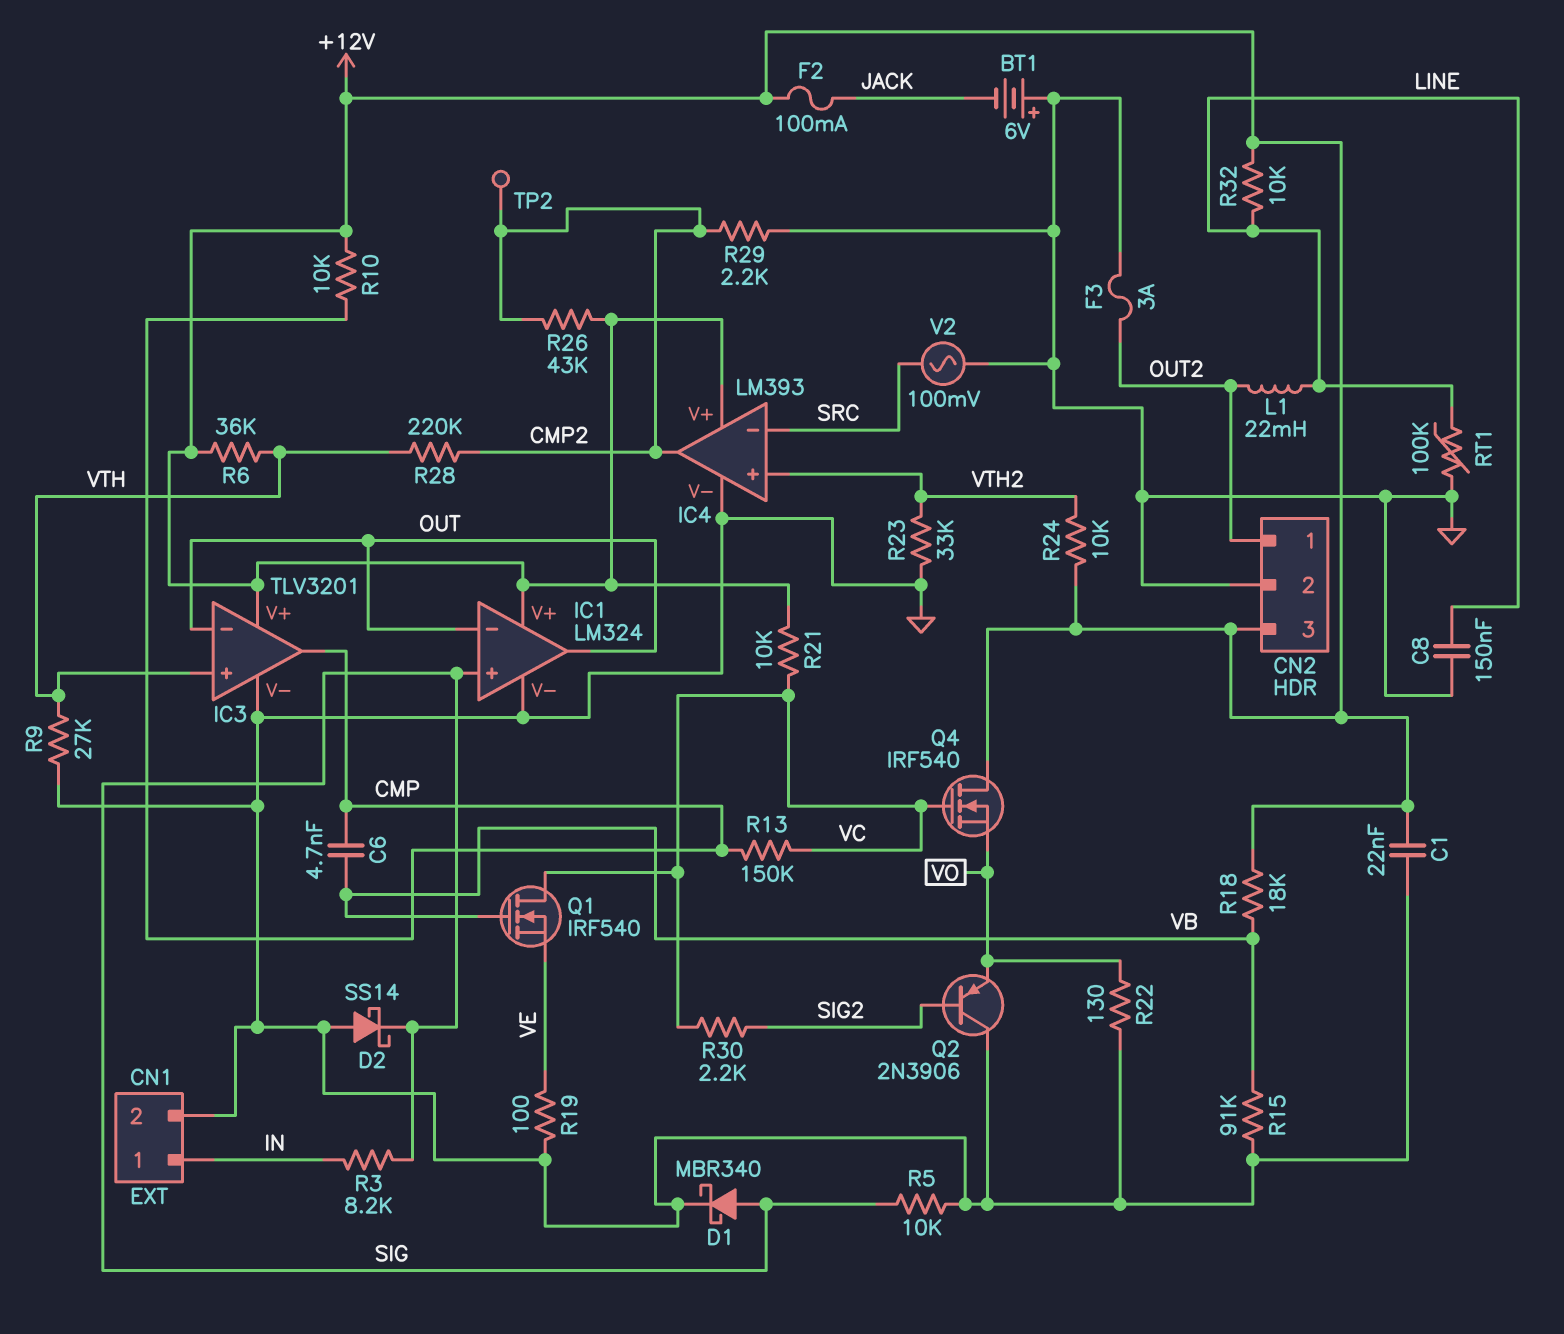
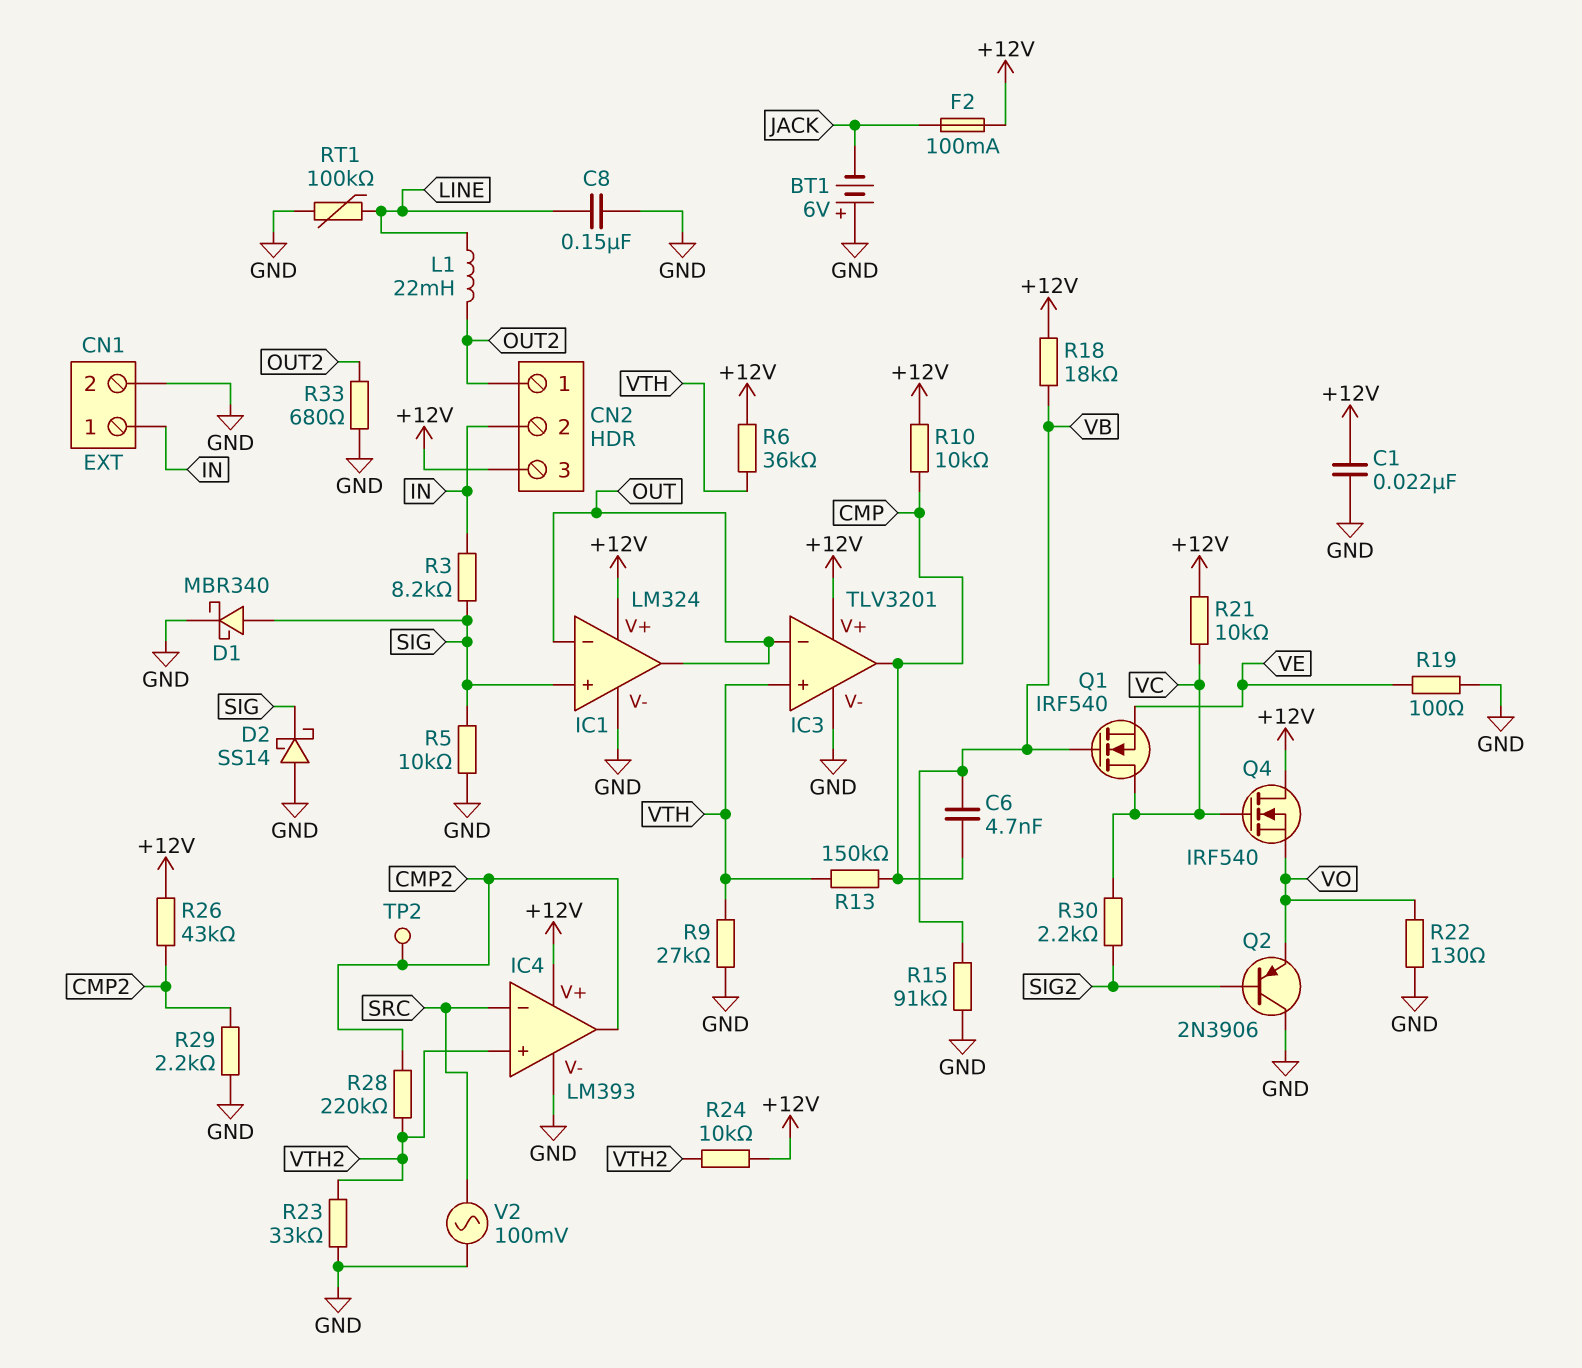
CN2 pin 2: GND -> IN
F3: 3A (GND, OUT2) -> none
R13: 150k (CMP, VC) -> 150k (CMP, VTH)
R28: 220k (CMP2, VTH) -> 220k (CMP2, VTH2)
R32: 10k (+12V, LINE) -> none
R33: none -> 680 (GND, OUT2)

